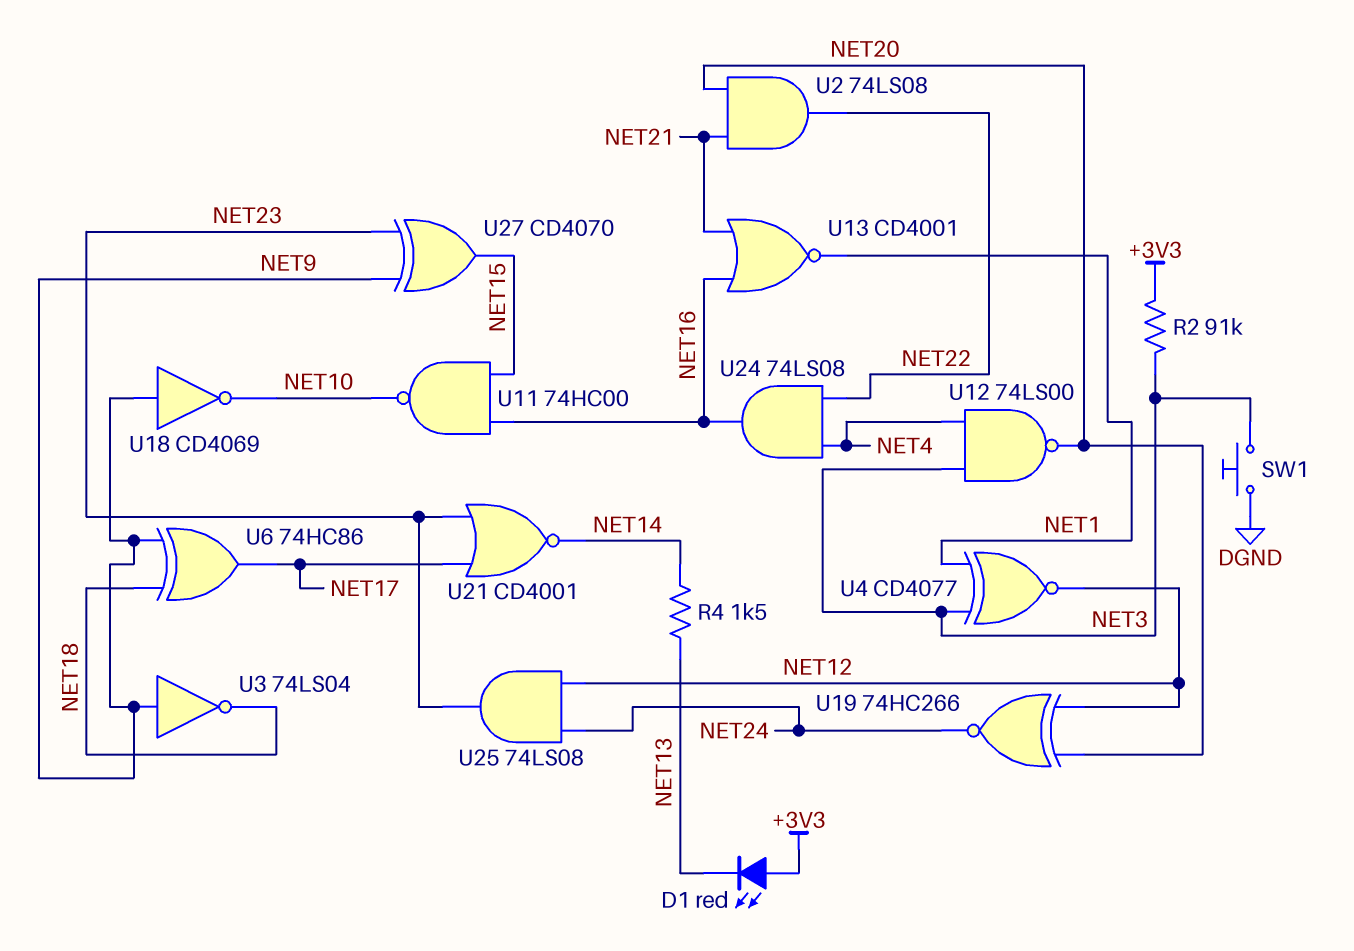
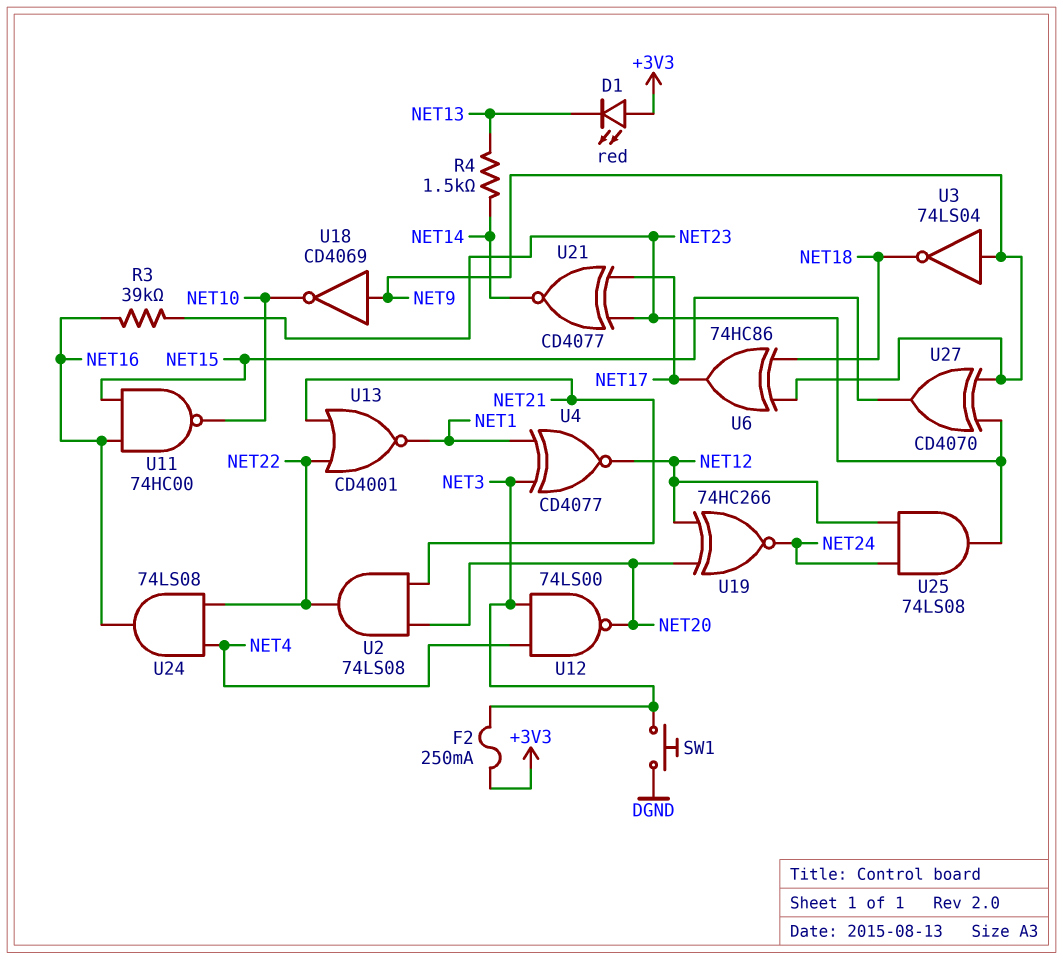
F2: none -> 250mA (+3V3, NET3)
R2: 91k (+3V3, NET3) -> none
R3: none -> 39k (NET16, NET23)
U13: NOR CD4001 (in NET16, in NET21, out NET1) -> NOR CD4001 (in NET21, in NET22, out NET1)
U21: NOR CD4001 (in NET17, in NET23, out NET14) -> XNOR CD4077 (in NET17, in NET23, out NET14)

